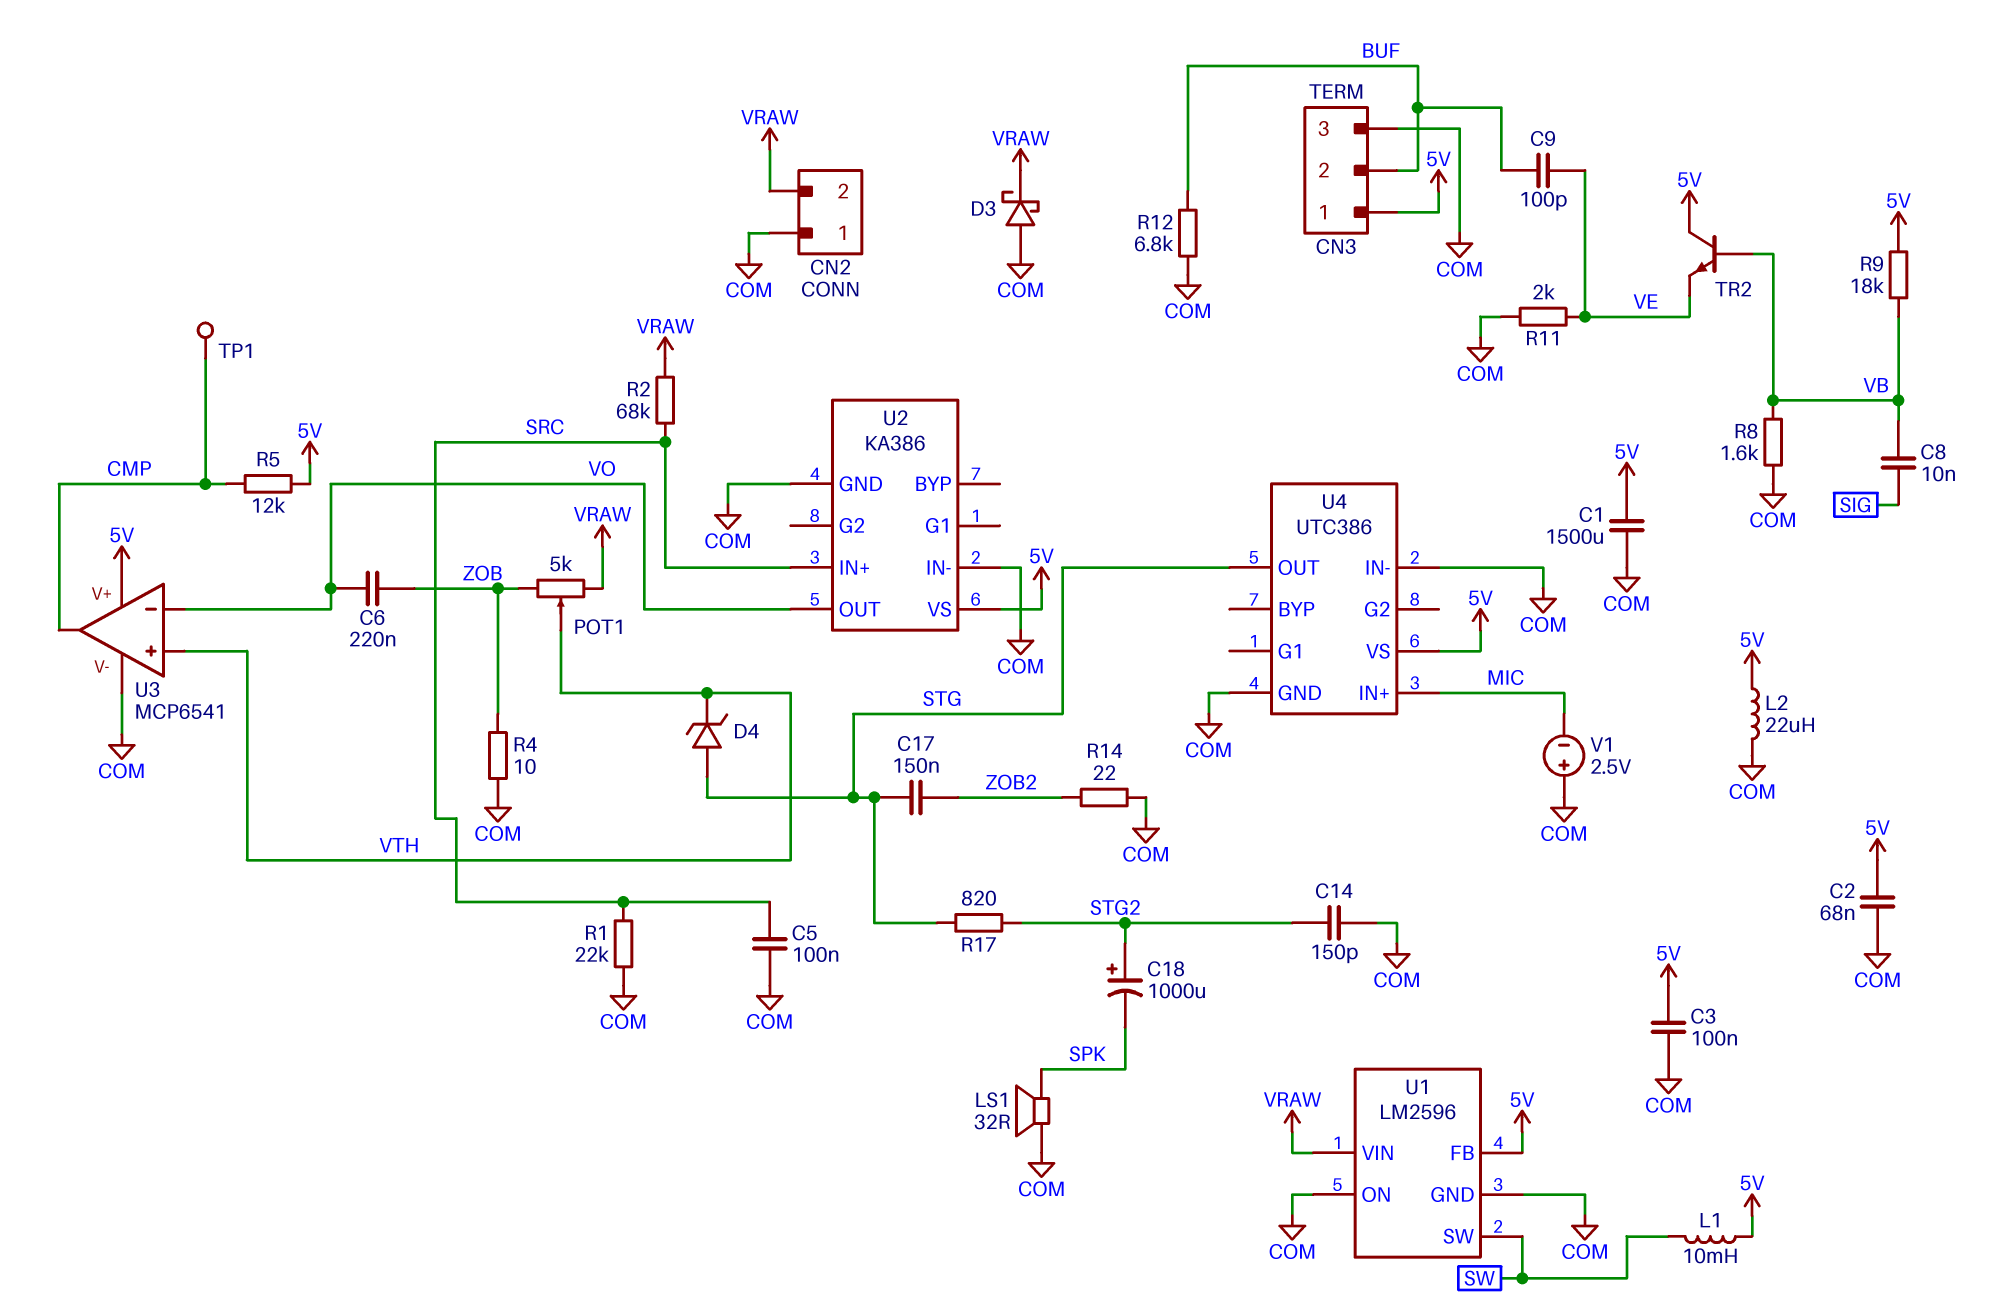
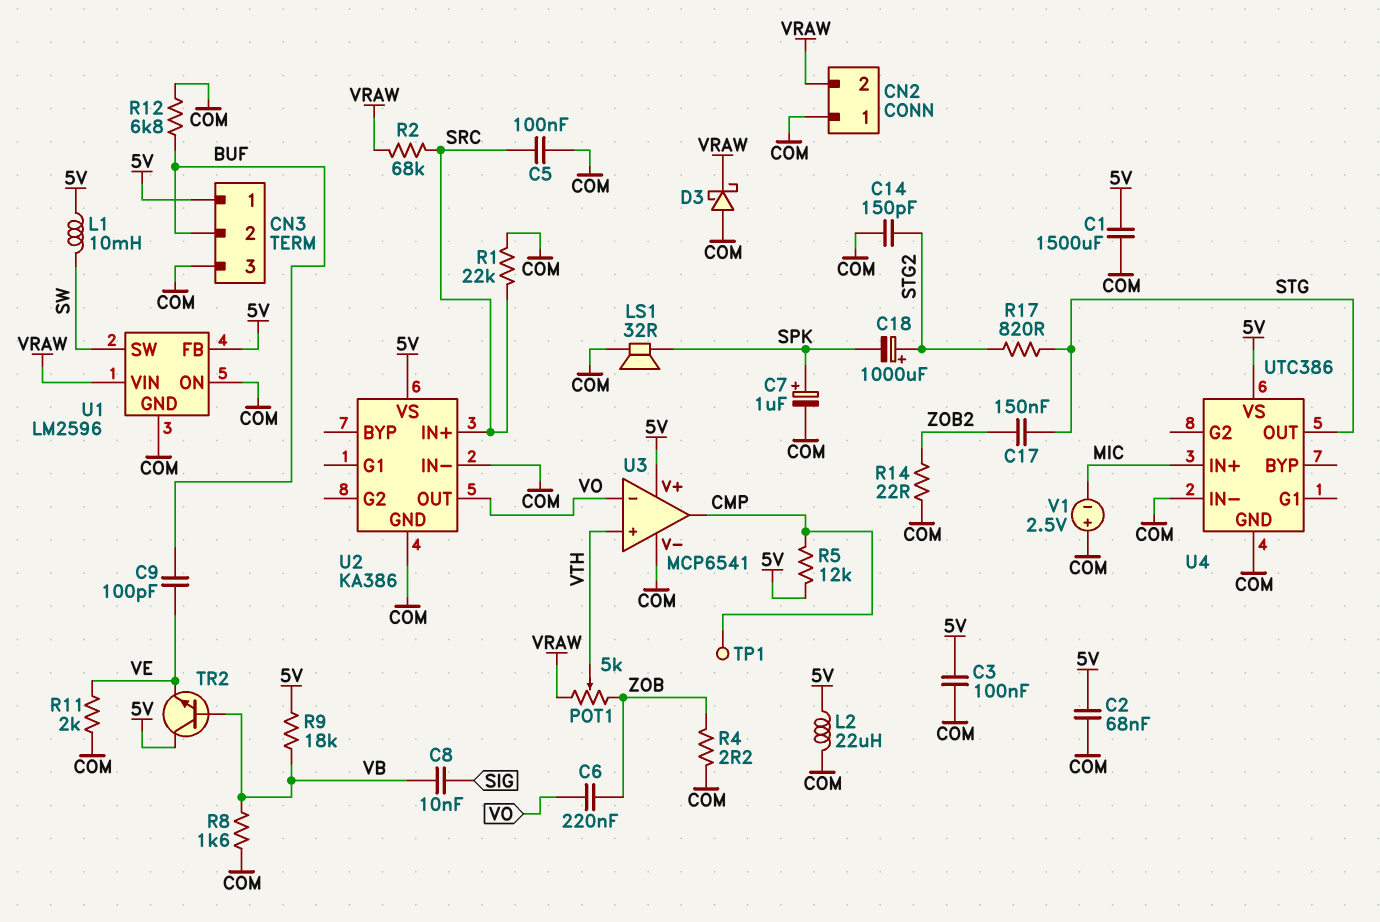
C7: none -> 1uF (plus SPK, minus COM)
D4: zener (A STG, K VTH) -> none
R4: 10 (COM, ZOB) -> 2.2 (COM, ZOB)

